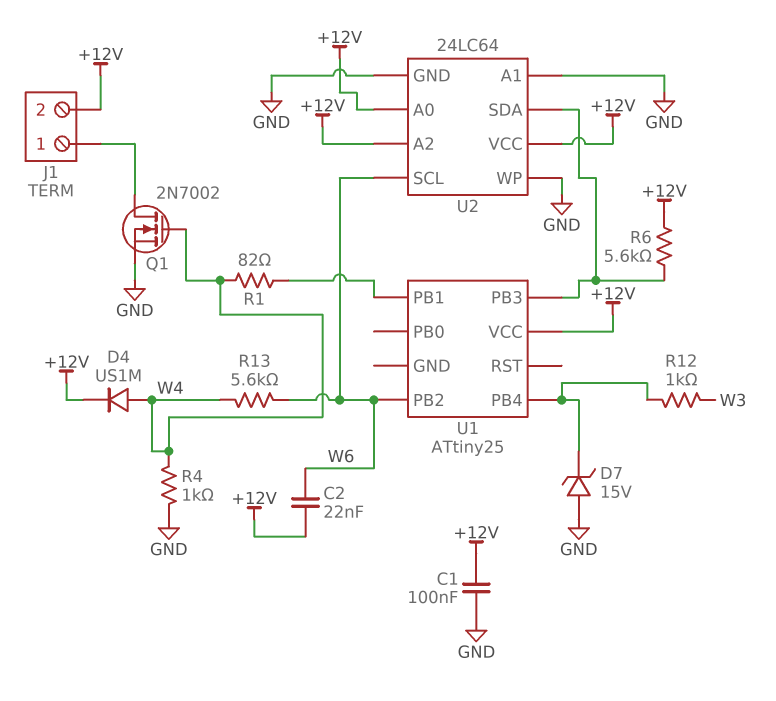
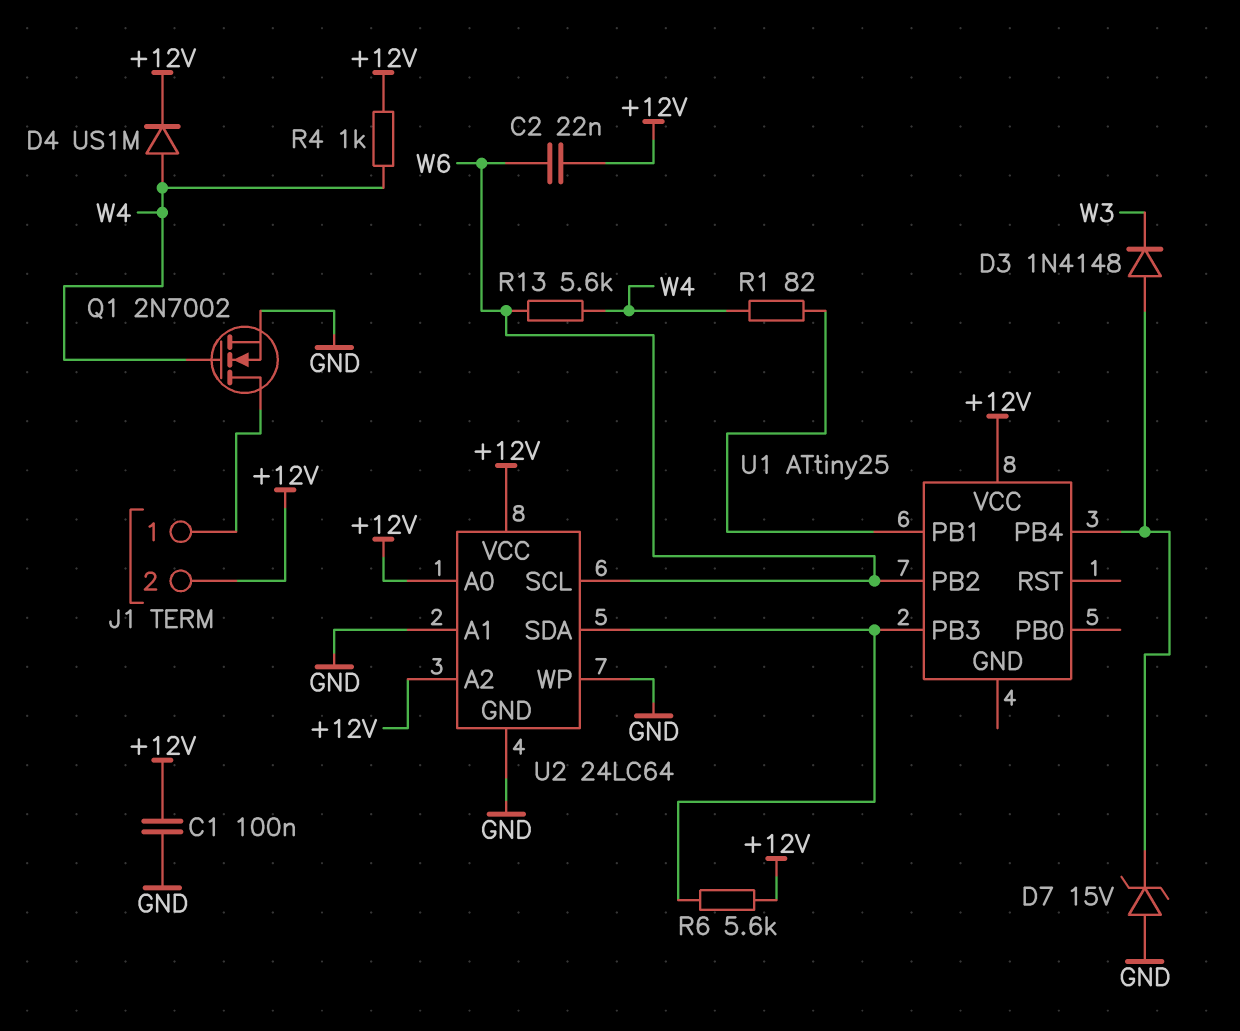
D3: none -> diode 1N4148 (A U1/PB4, K W3)
R4: 1k (GND, W4) -> 1k (+12V, W4)
R12: 1k (U1/PB4, W3) -> none

